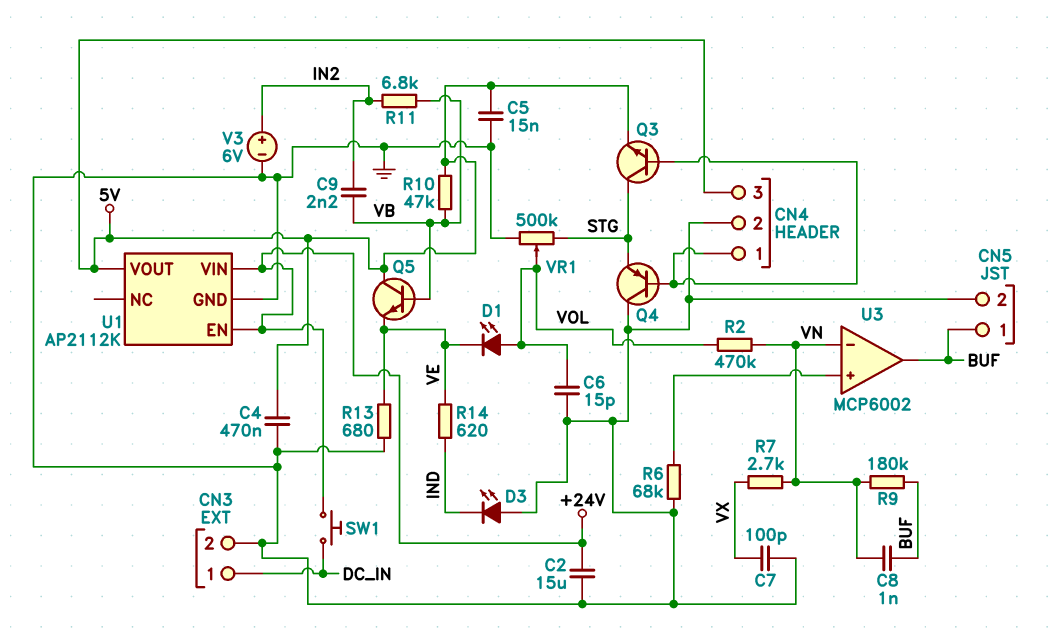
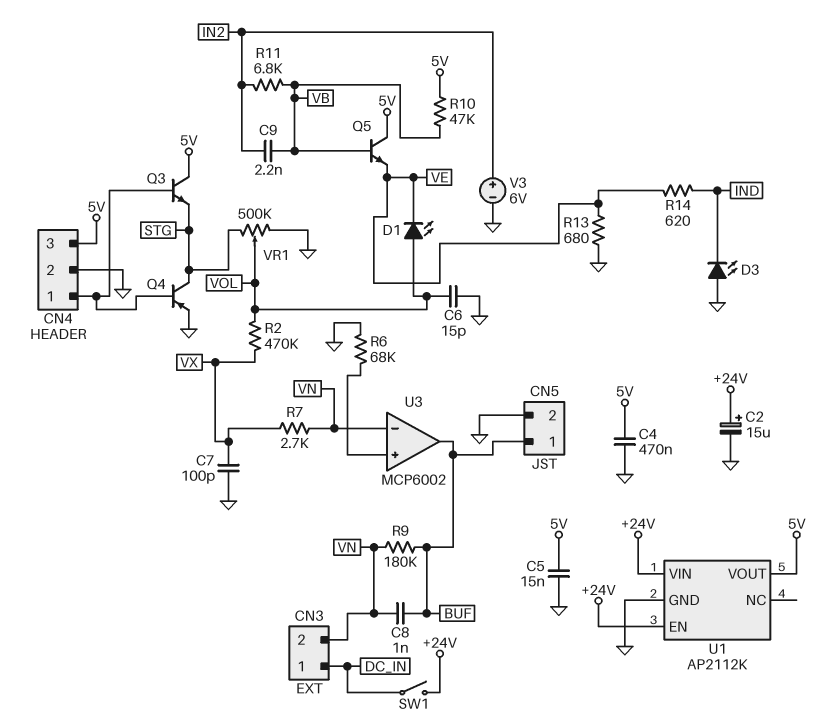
C2: 15uF (+24V, GND) -> 15uF (plus +24V, minus GND)
CN3 pin 2: GND -> VN
Q3: NPN (B CN4/1, C STG, E 5V) -> NPN (B CN4/1, C 5V, E STG)
Q4: PNP (B CN4/1, C GND, E STG) -> PNP (B CN4/1, C STG, E GND)
R2: 470k (VN, VOL) -> 470k (VOL, VX)
SW1: button (+24V, DC_IN) -> switch (+24V, DC_IN)

